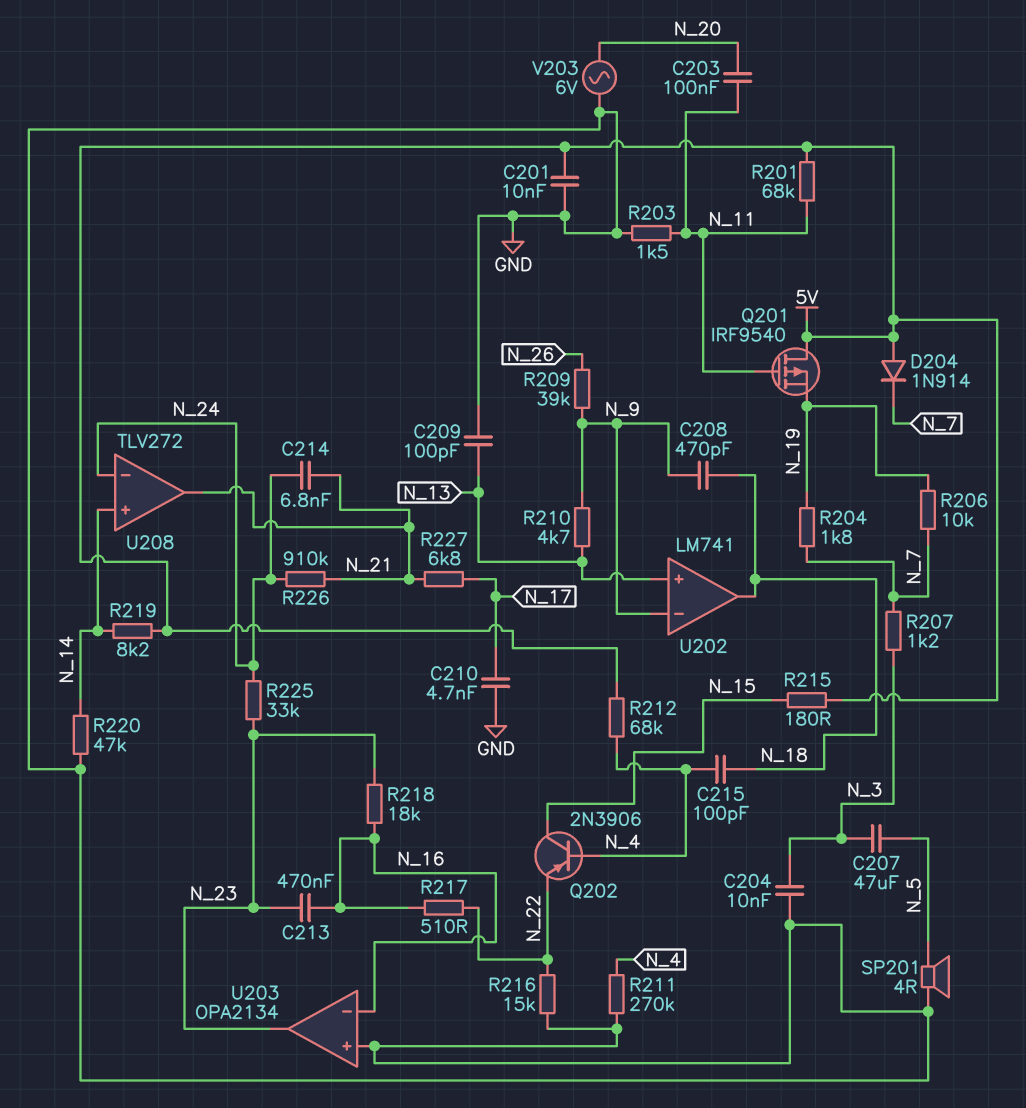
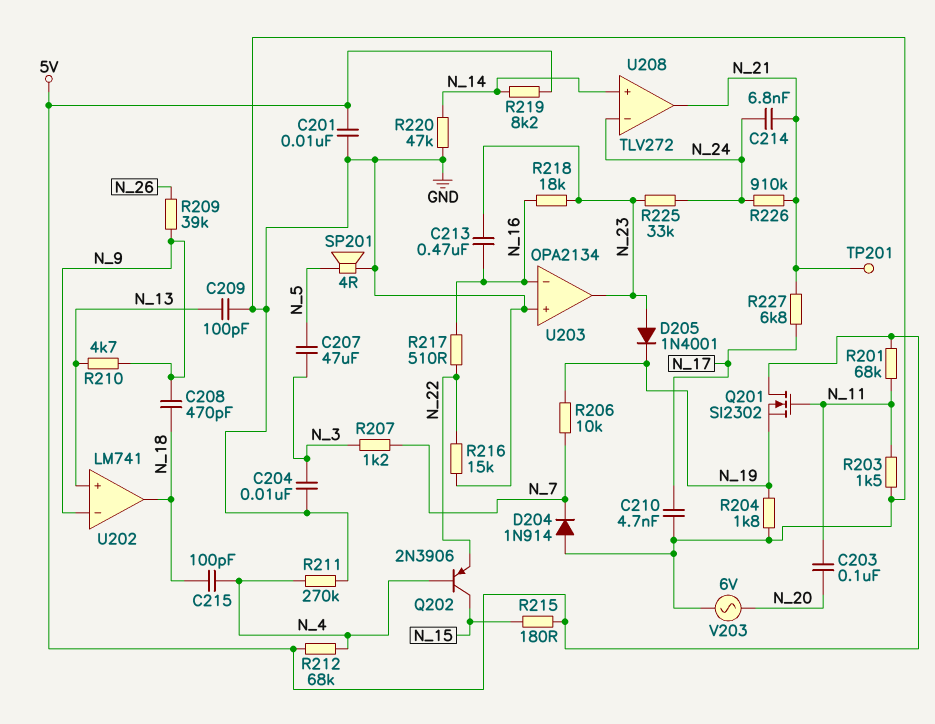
D204: diode 1N914 (A 5V, K N_7) -> diode 1N914 (A GND, K N_7)
D205: none -> diode 1N4001 (A N_23, K N_19)
Q201: PMOS IRF9540 (G N_11, D 5V, S N_19) -> NMOS SI2302 (G N_11, D 5V, S N_19)
R204: 1.8k (N_7, N_19) -> 1.8k (GND, N_19)
TP201: none -> test point (N_21)

